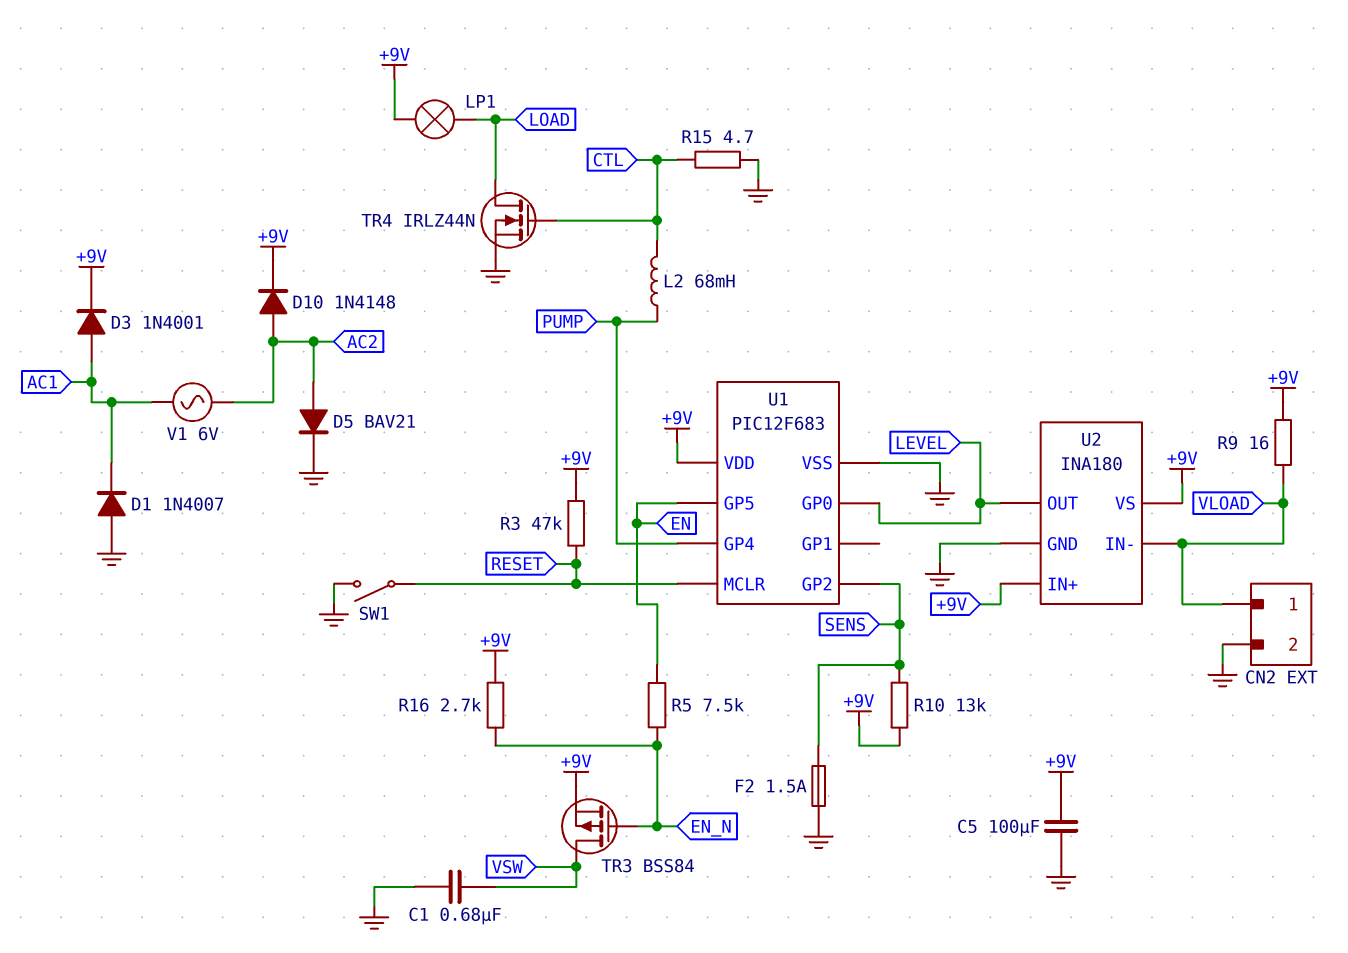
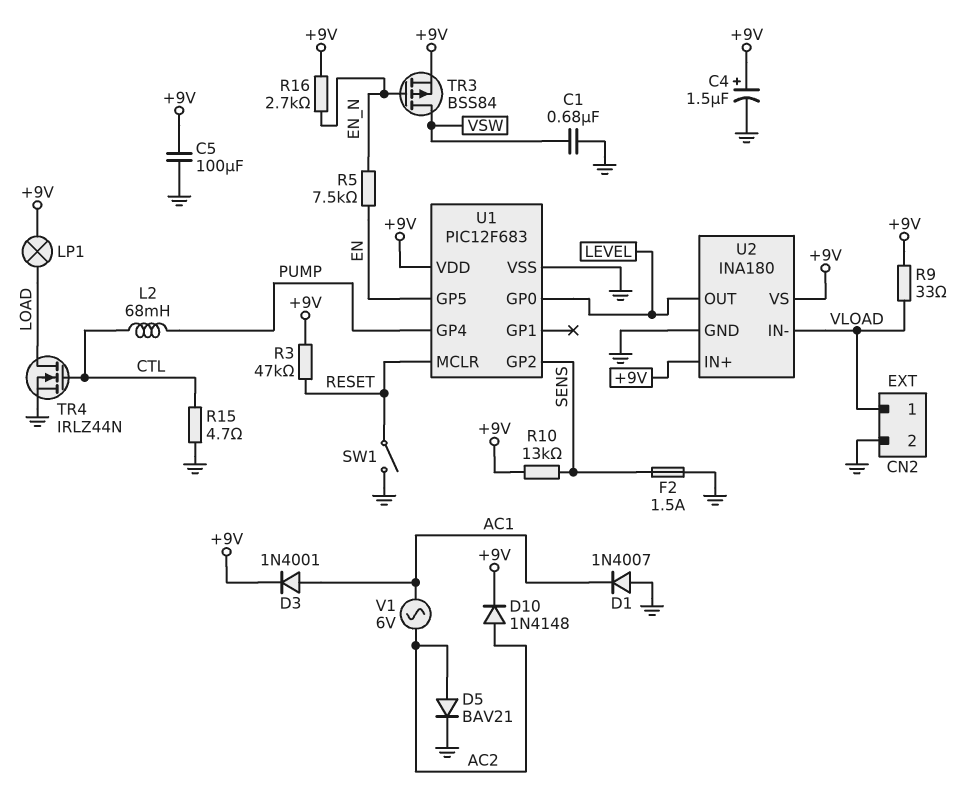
C4: none -> 1.5uF (plus +9V, minus GND)
R9: 16 (+9V, VLOAD) -> 33 (+9V, VLOAD)

